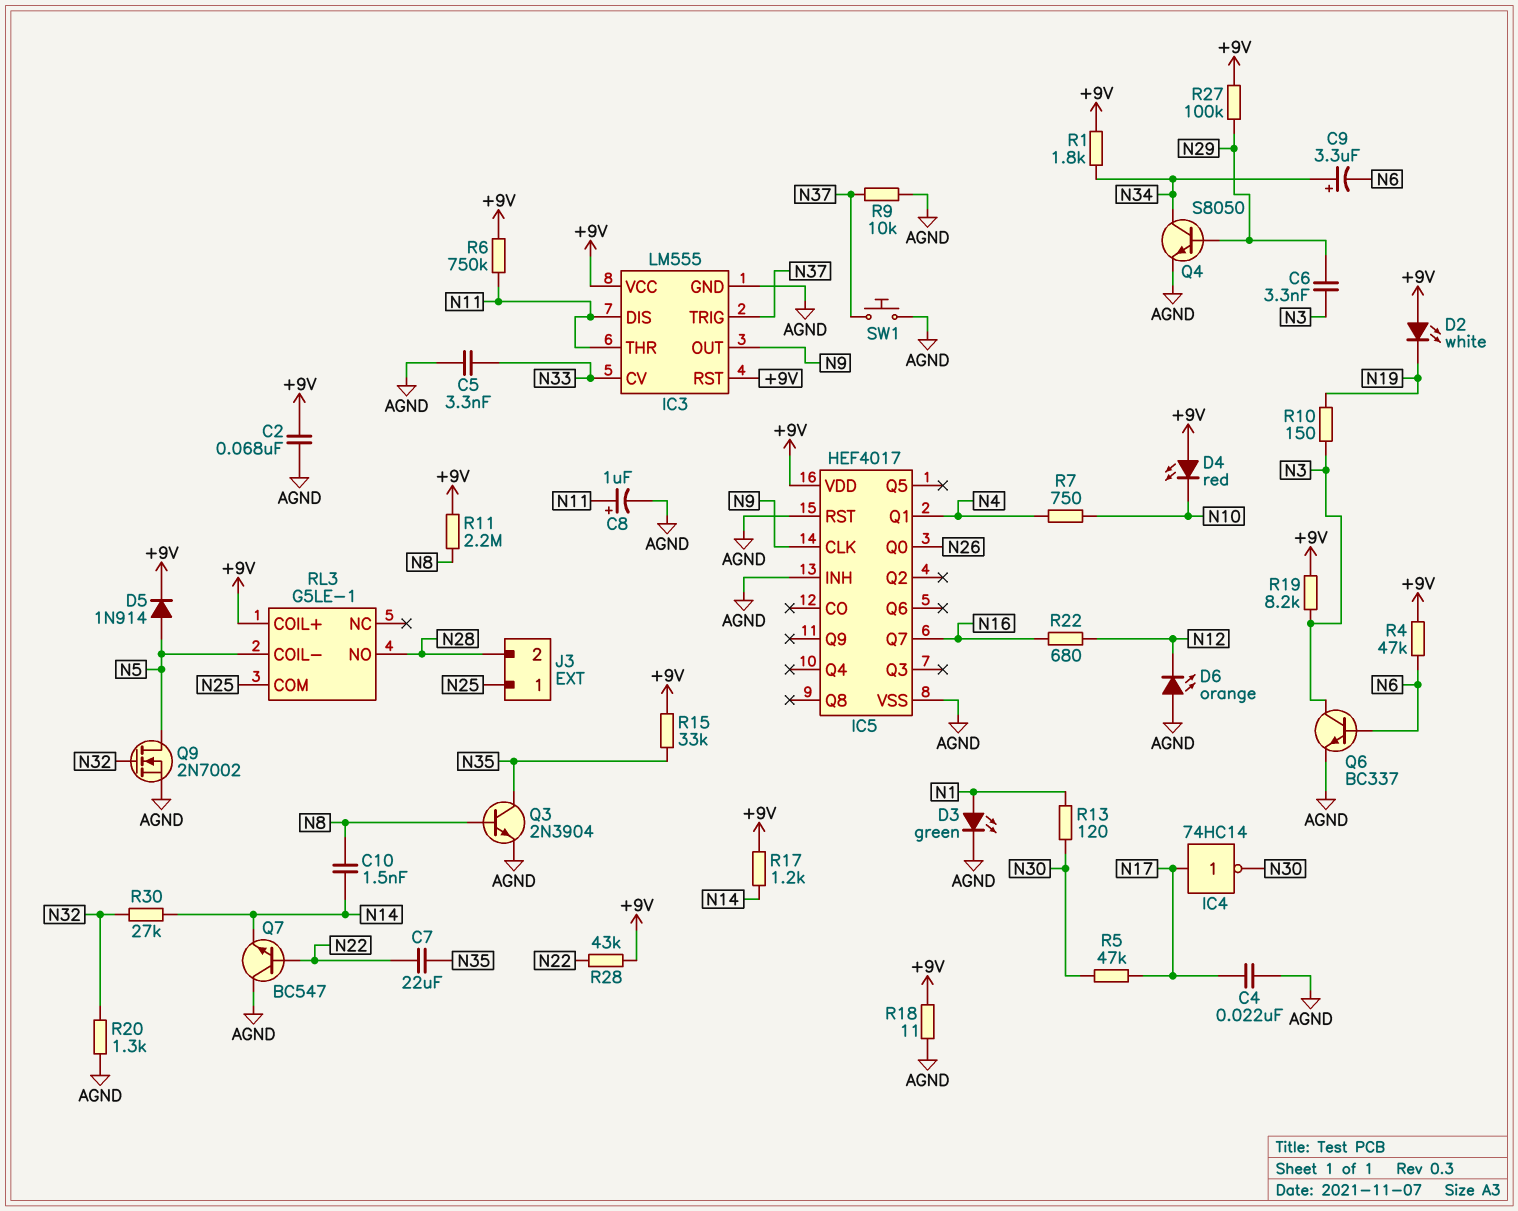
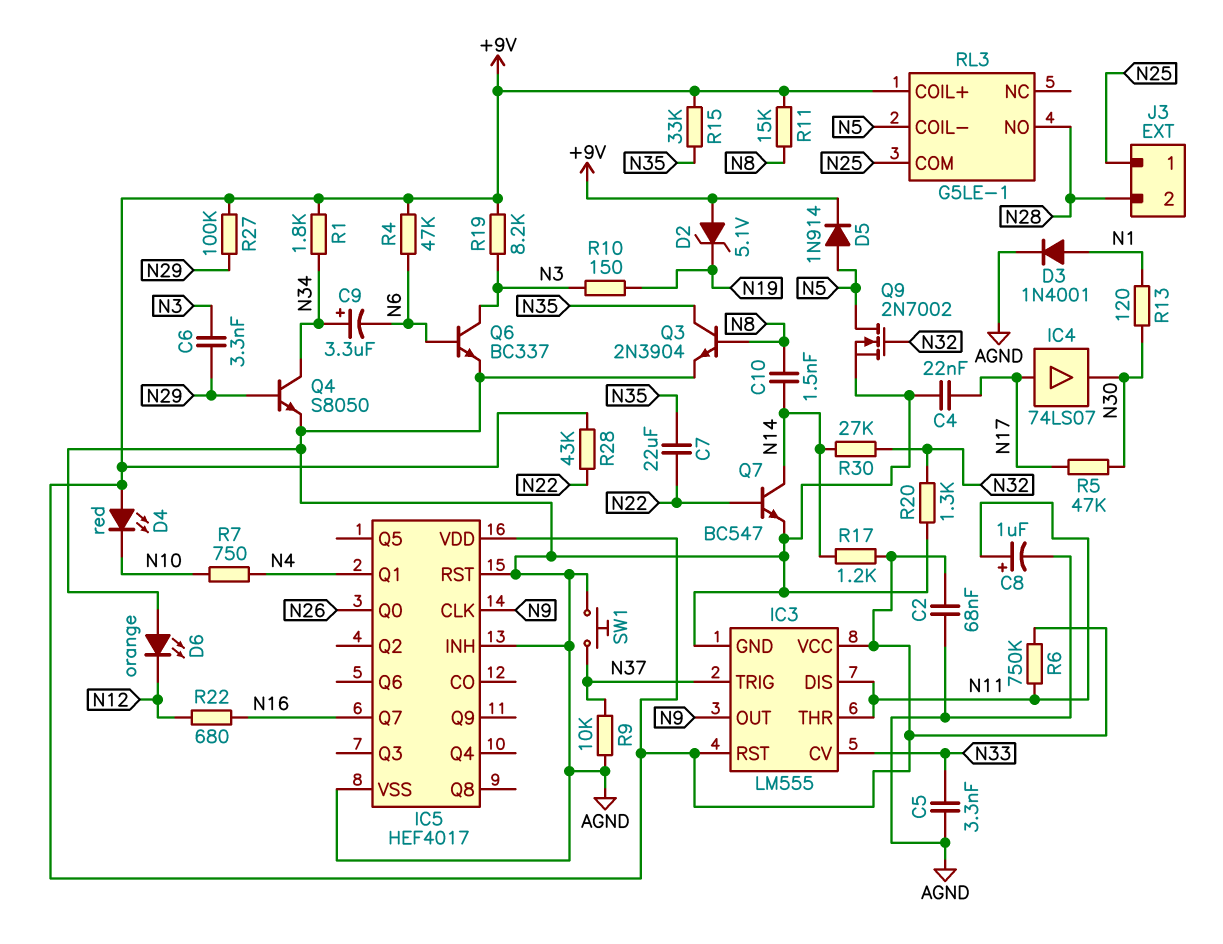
D2: LED white (A +9V, K N19) -> zener 5.1V (A +9V, K N19)
D3: LED green (A N1, K AGND) -> diode 1N4001 (A N1, K AGND)
IC4: NOT 74HC14 (in N17, out N30) -> buffer 74LS07 (in N17, out N30)
Q7: NPN BC547 (B N22, C AGND, E N14) -> NPN BC547 (B N22, C N14, E AGND)
R11: 2.2M (+9V, N8) -> 15k (+9V, N8)
R18: 11 (+9V, AGND) -> none

